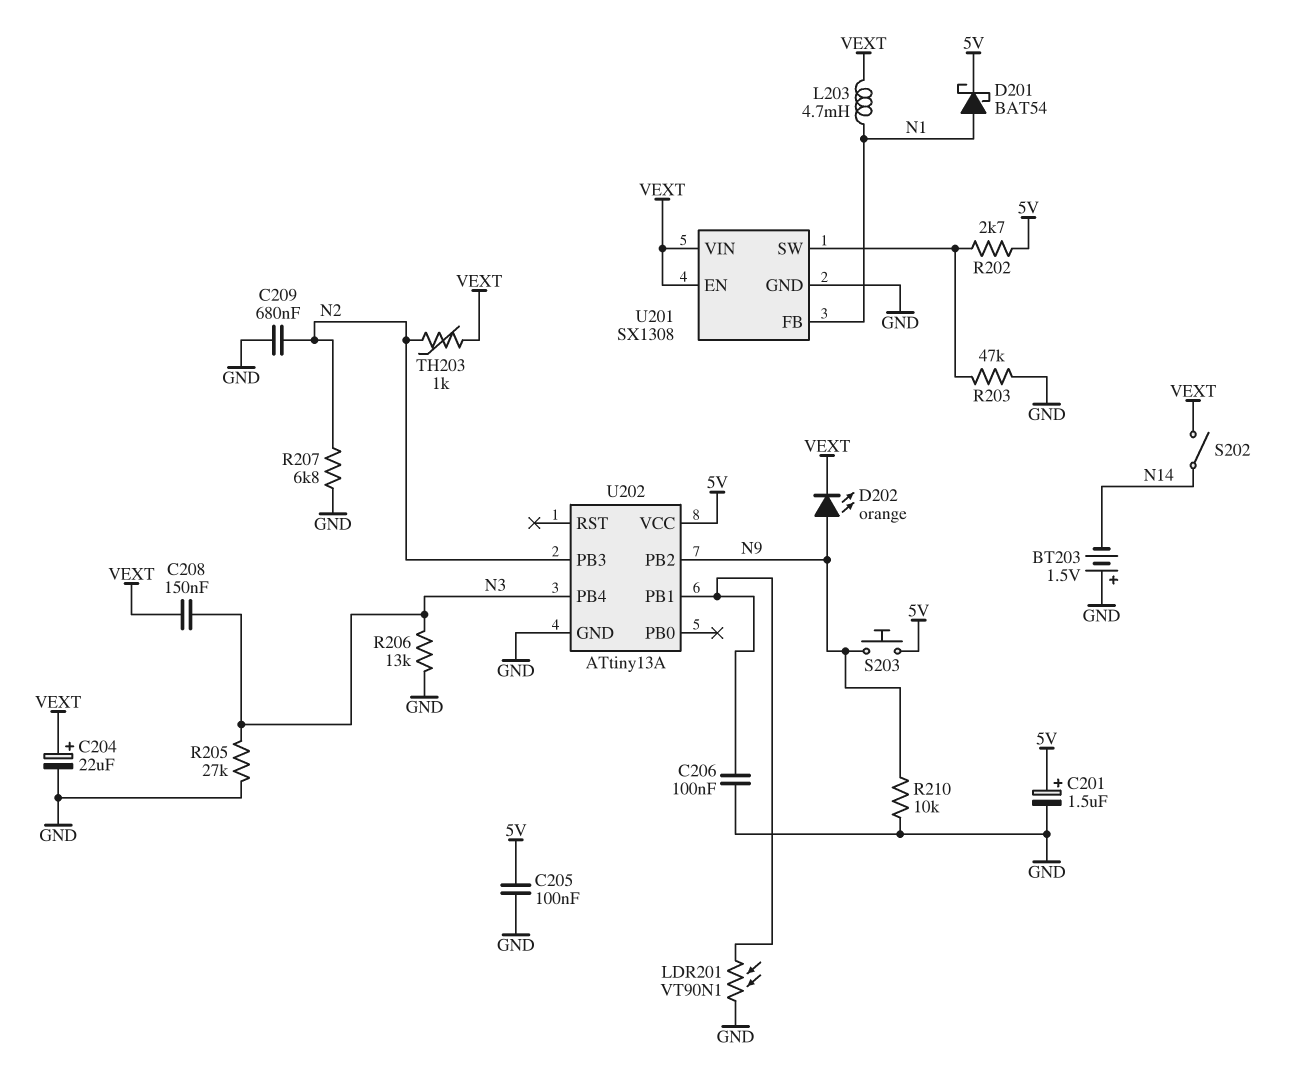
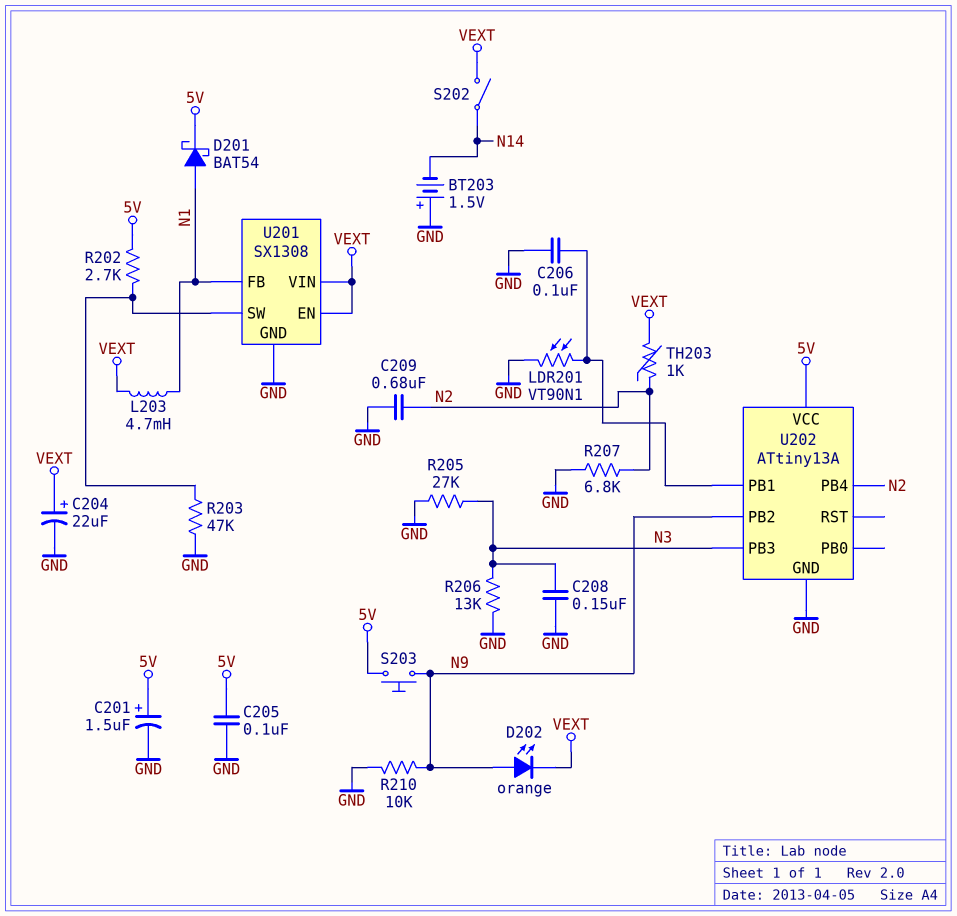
C208: 150nF (N3, VEXT) -> 150nF (GND, N3)
U202 pin PB3: N2 -> N3
U202 pin PB4: N3 -> N2

